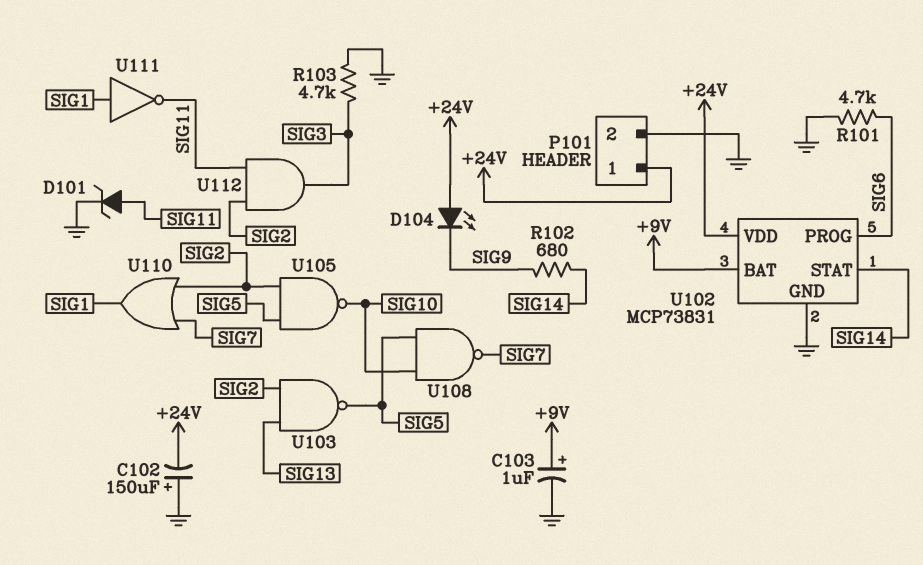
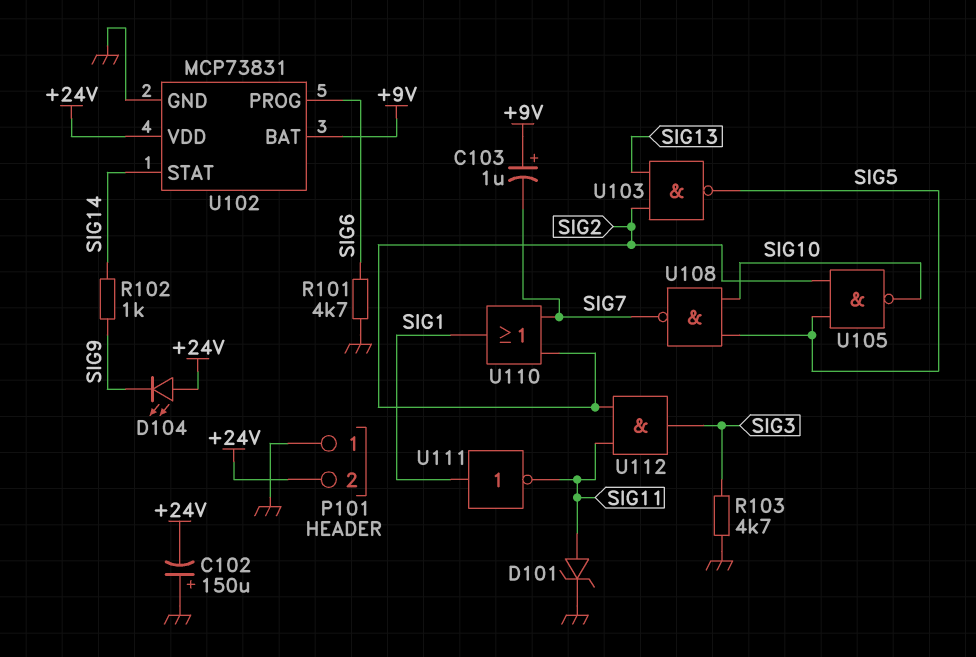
C103: 1uF (plus +9V, minus GND) -> 1uF (plus +9V, minus SIG7)
P101 pin 1: +24V -> GND
P101 pin 2: GND -> +24V
R102: 680 (SIG9, SIG14) -> 1k (SIG9, SIG14)

